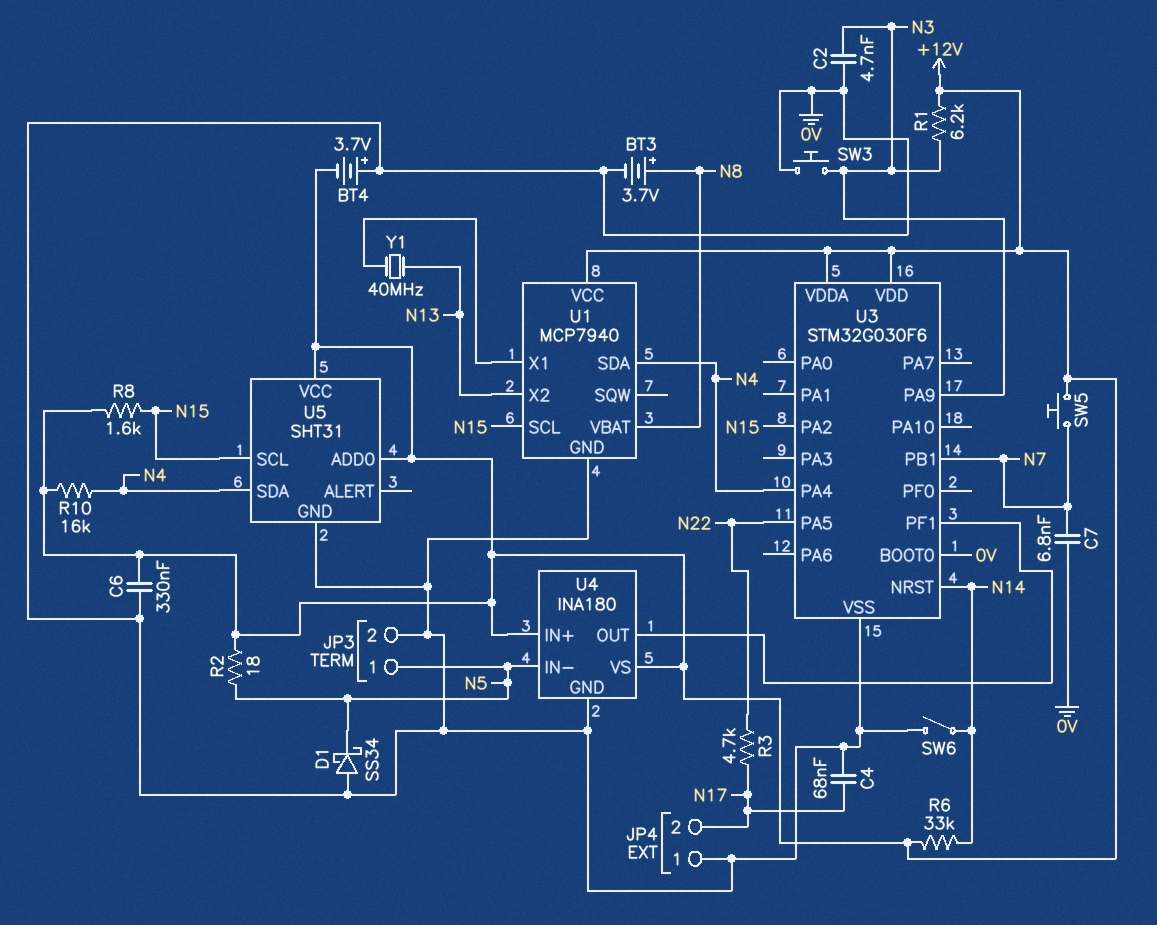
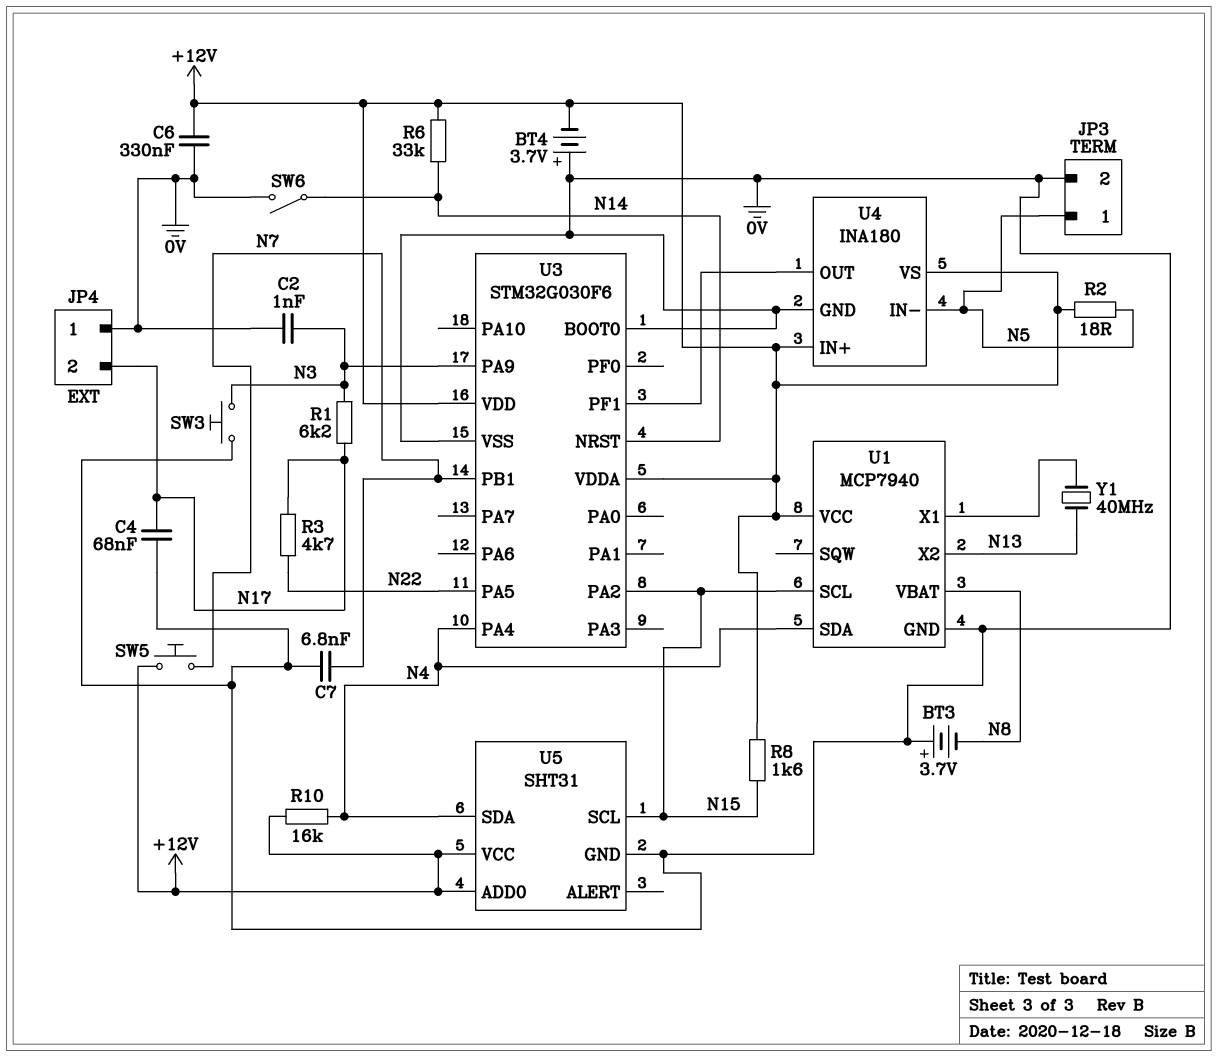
BT3: 3.7V (plus N8, minus 0V) -> 3.7V (plus 0V, minus N8)
C2: 4.7nF (0V, N3) -> 1nF (0V, N3)
D1: schottky SS34 (A 0V, K N5) -> none
R1: 6.2k (+12V, N3) -> 6.2k (N3, N17)

